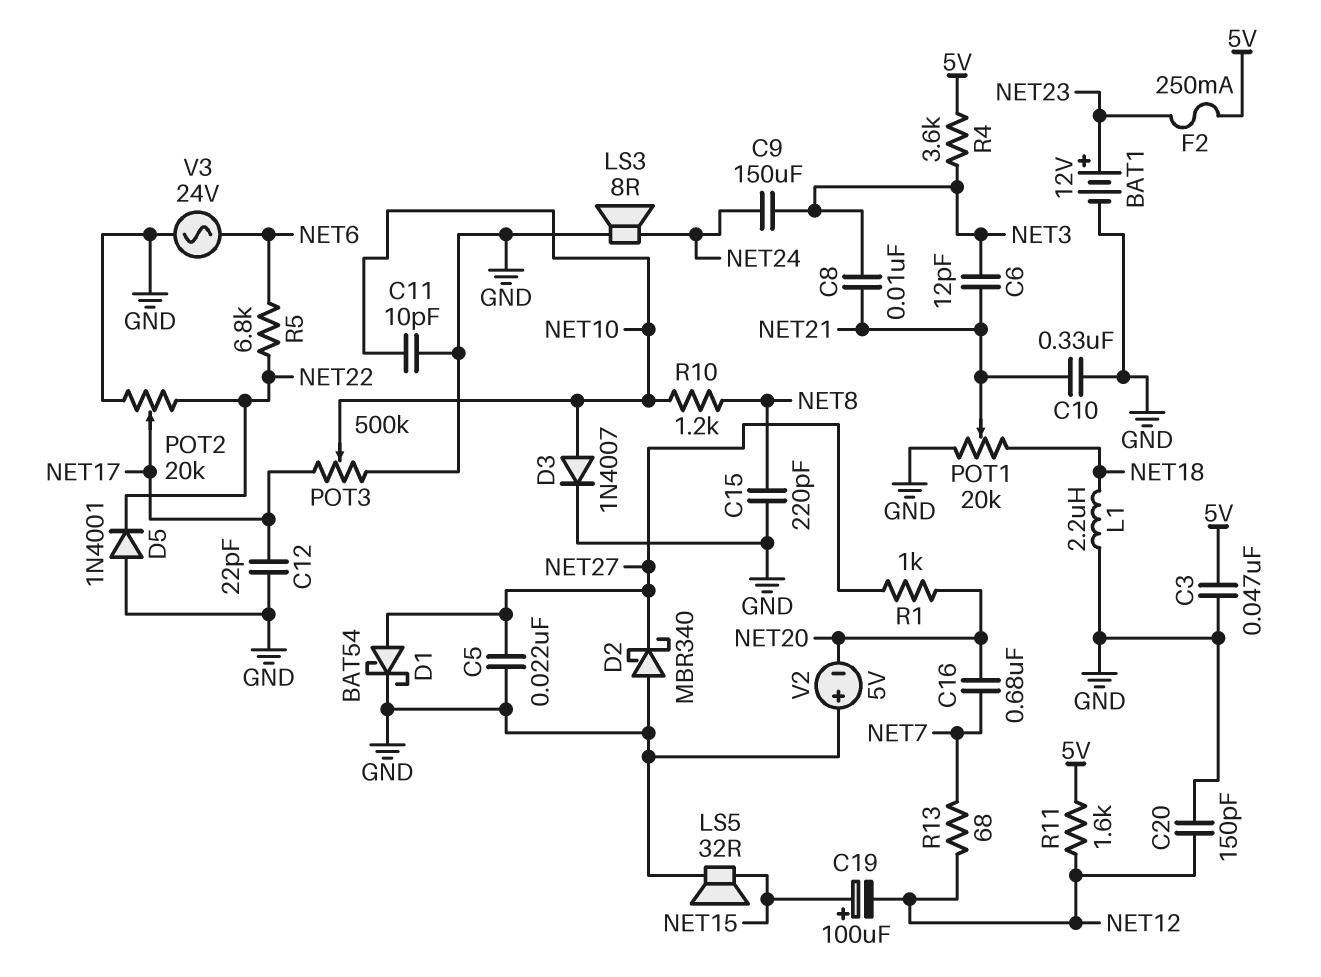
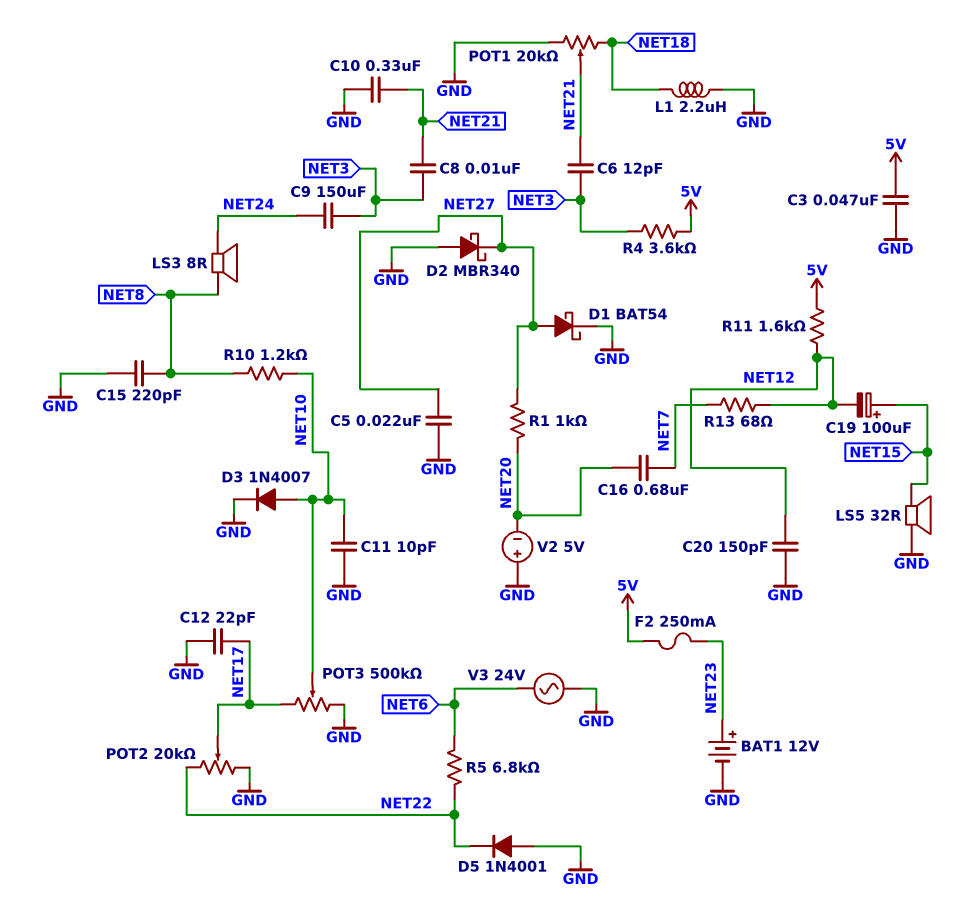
LS3: speaker 8R (GND, NET24) -> speaker 8R (NET8, NET24)

